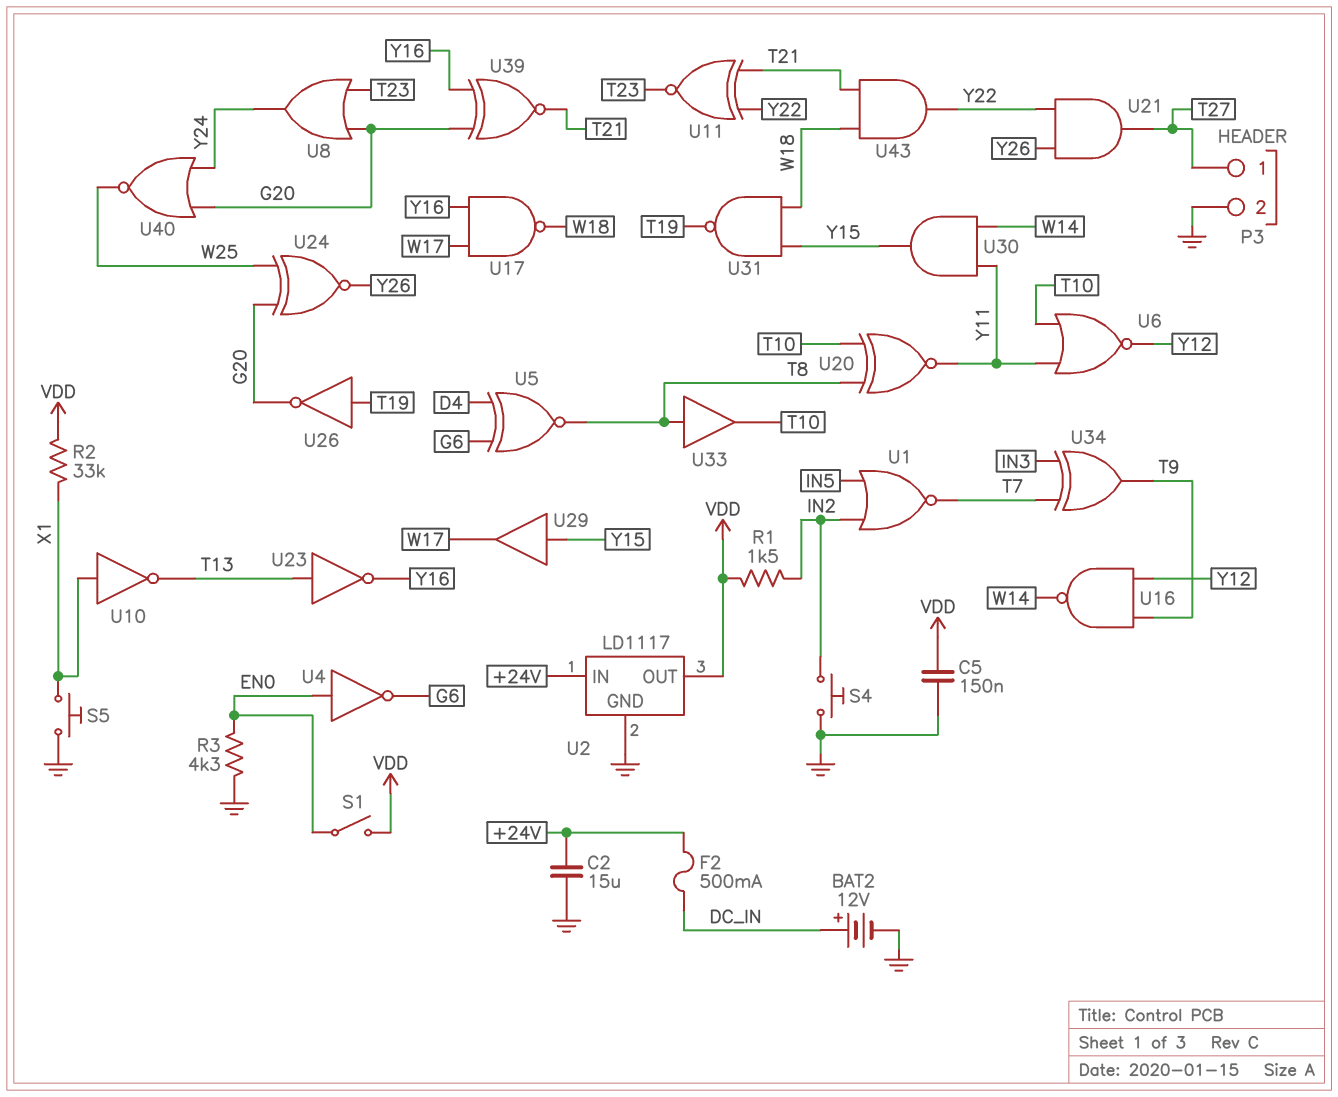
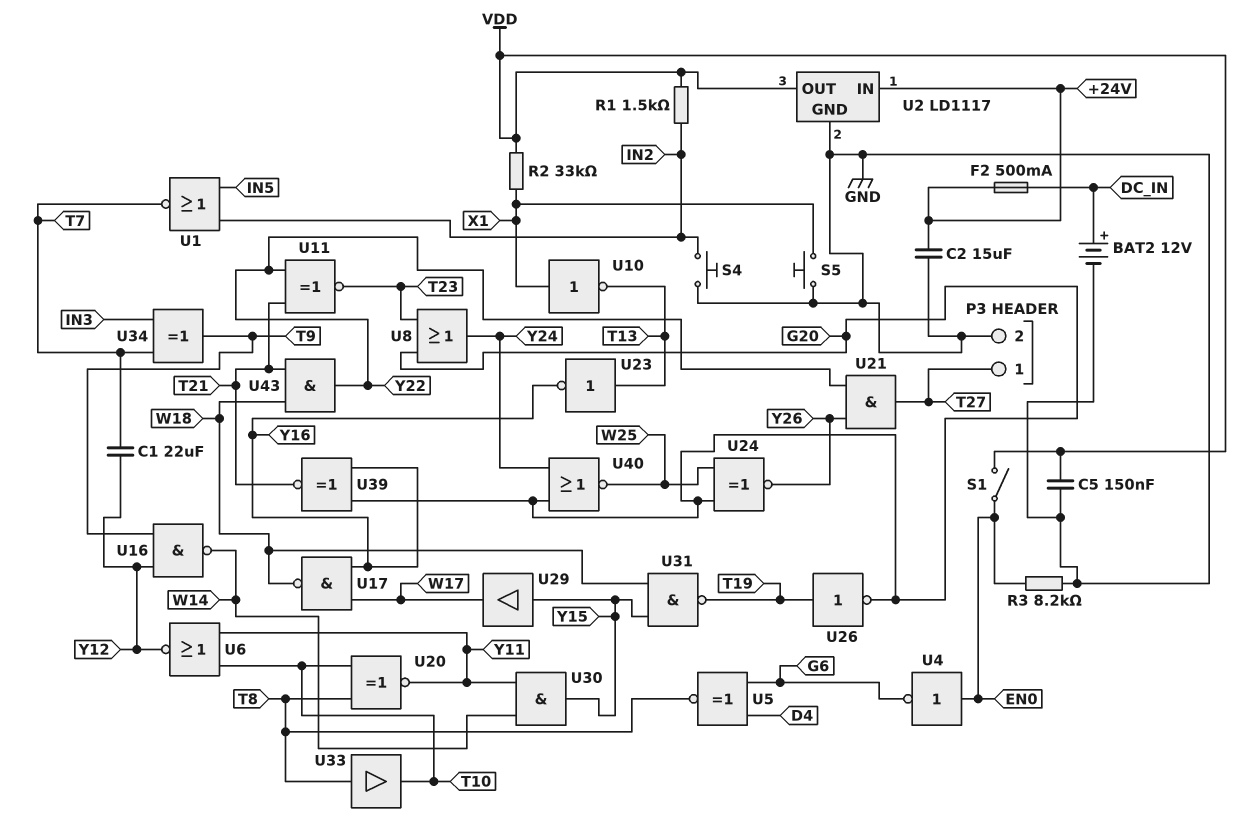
C1: none -> 22uF (T7, Y12)
R3: 4.3k (EN0, GND) -> 8.2k (EN0, GND)

